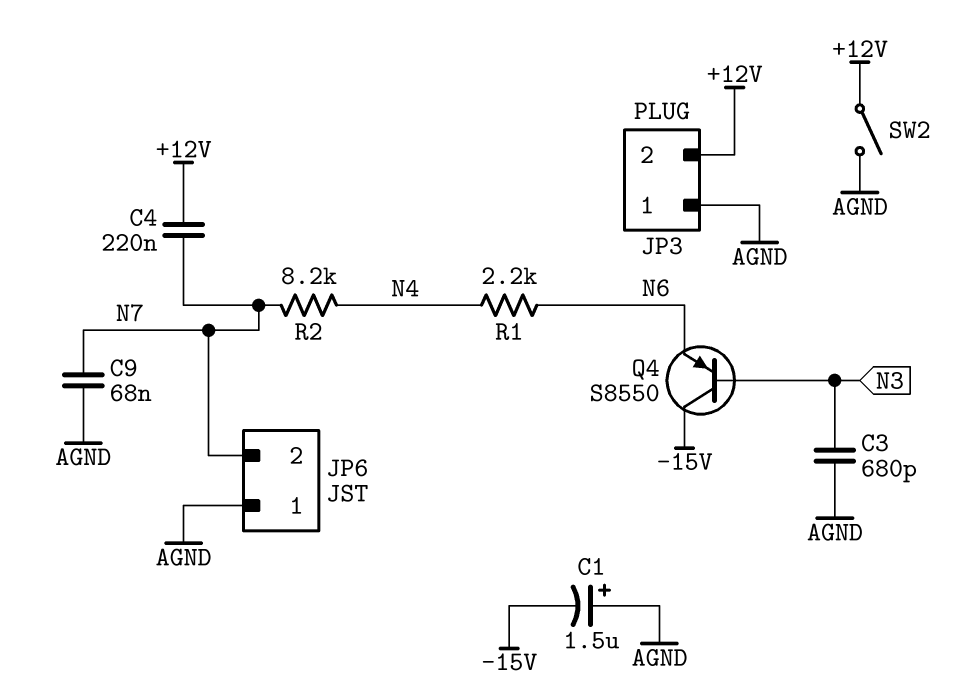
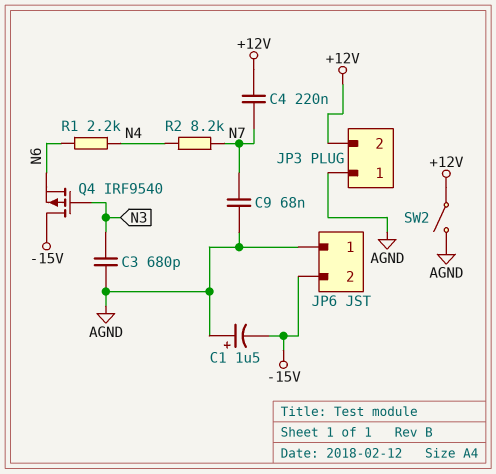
JP6 pin 2: N7 -> -15V
Q4: PNP S8550 (B N3, C -15V, E N6) -> PMOS IRF9540 (G N3, D -15V, S N6)

